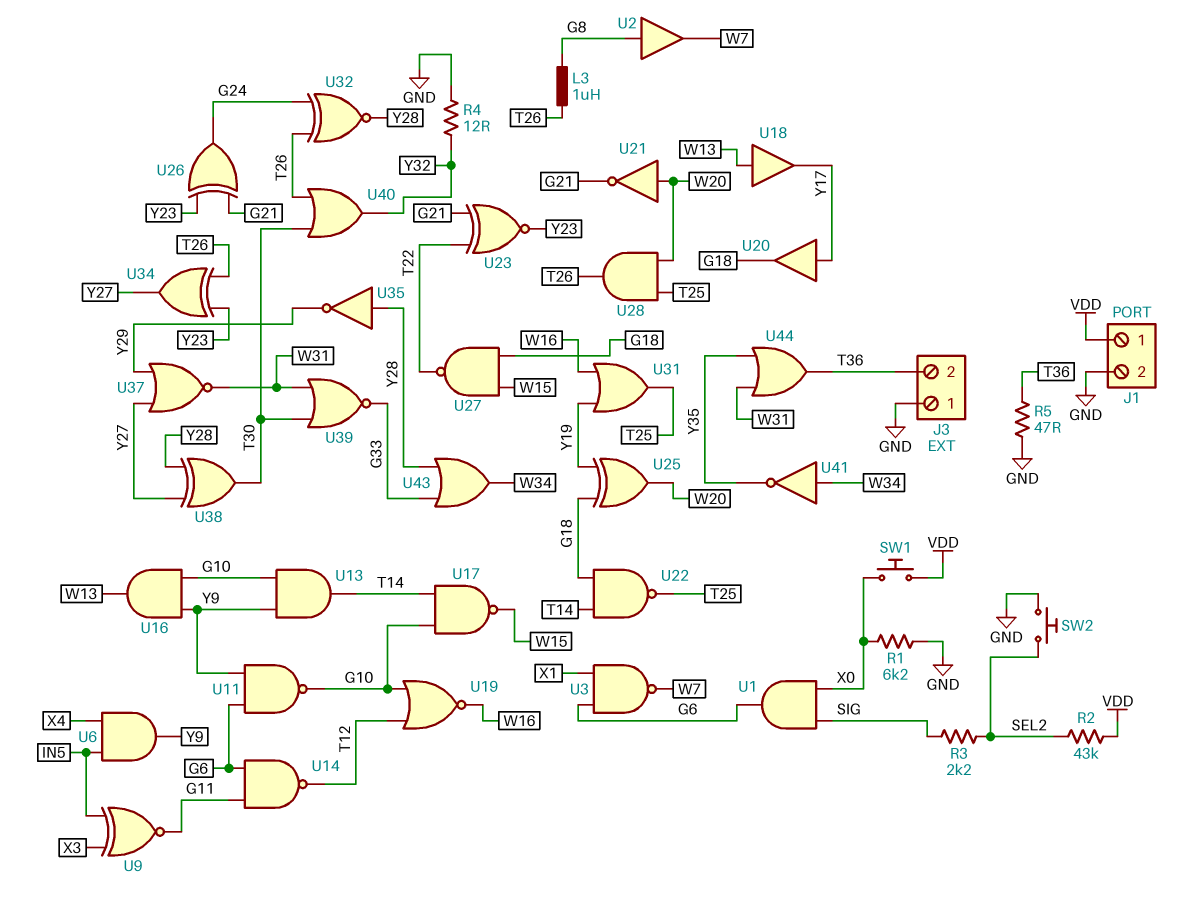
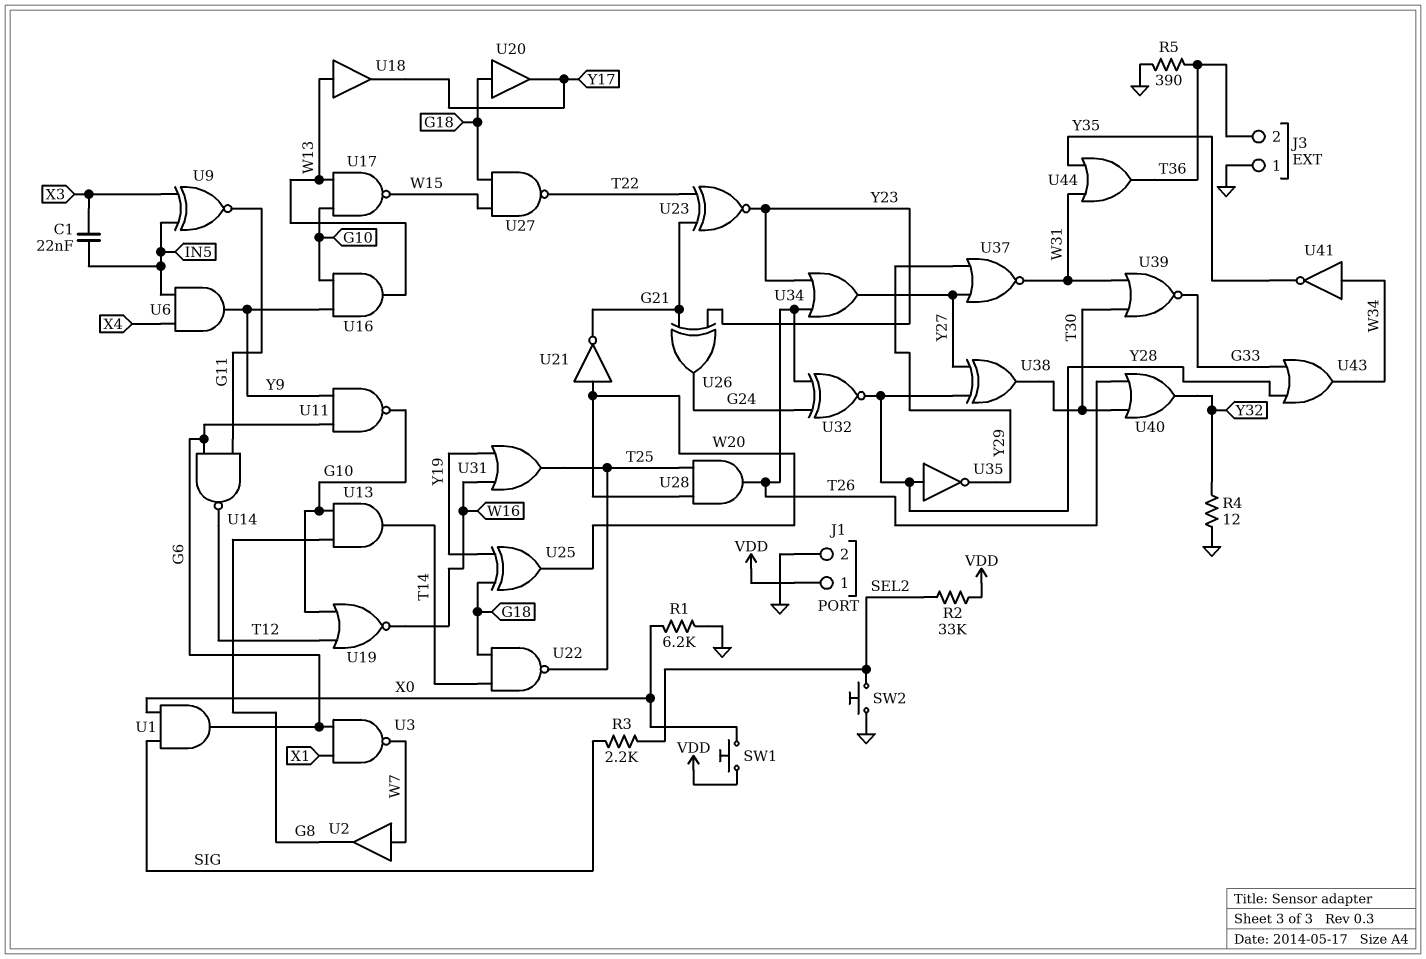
C1: none -> 22nF (IN5, X3)
L3: 1uH (G8, T26) -> none
R2: 43k (SEL2, VDD) -> 33k (SEL2, VDD)
R5: 47 (GND, T36) -> 390 (GND, T36)
U2: buffer (in G8, out W7) -> buffer (in W7, out G8)
U13: AND (in G10, in Y9, out T14) -> AND (in G8, in G10, out T14)
U17: NAND (in G10, in T14, out W15) -> NAND (in G10, in W13, out W15)
U20: buffer (in Y17, out G18) -> buffer (in G18, out Y17)
U34: XOR (in T26, in Y23, out Y27) -> OR (in T26, in Y23, out Y27)

